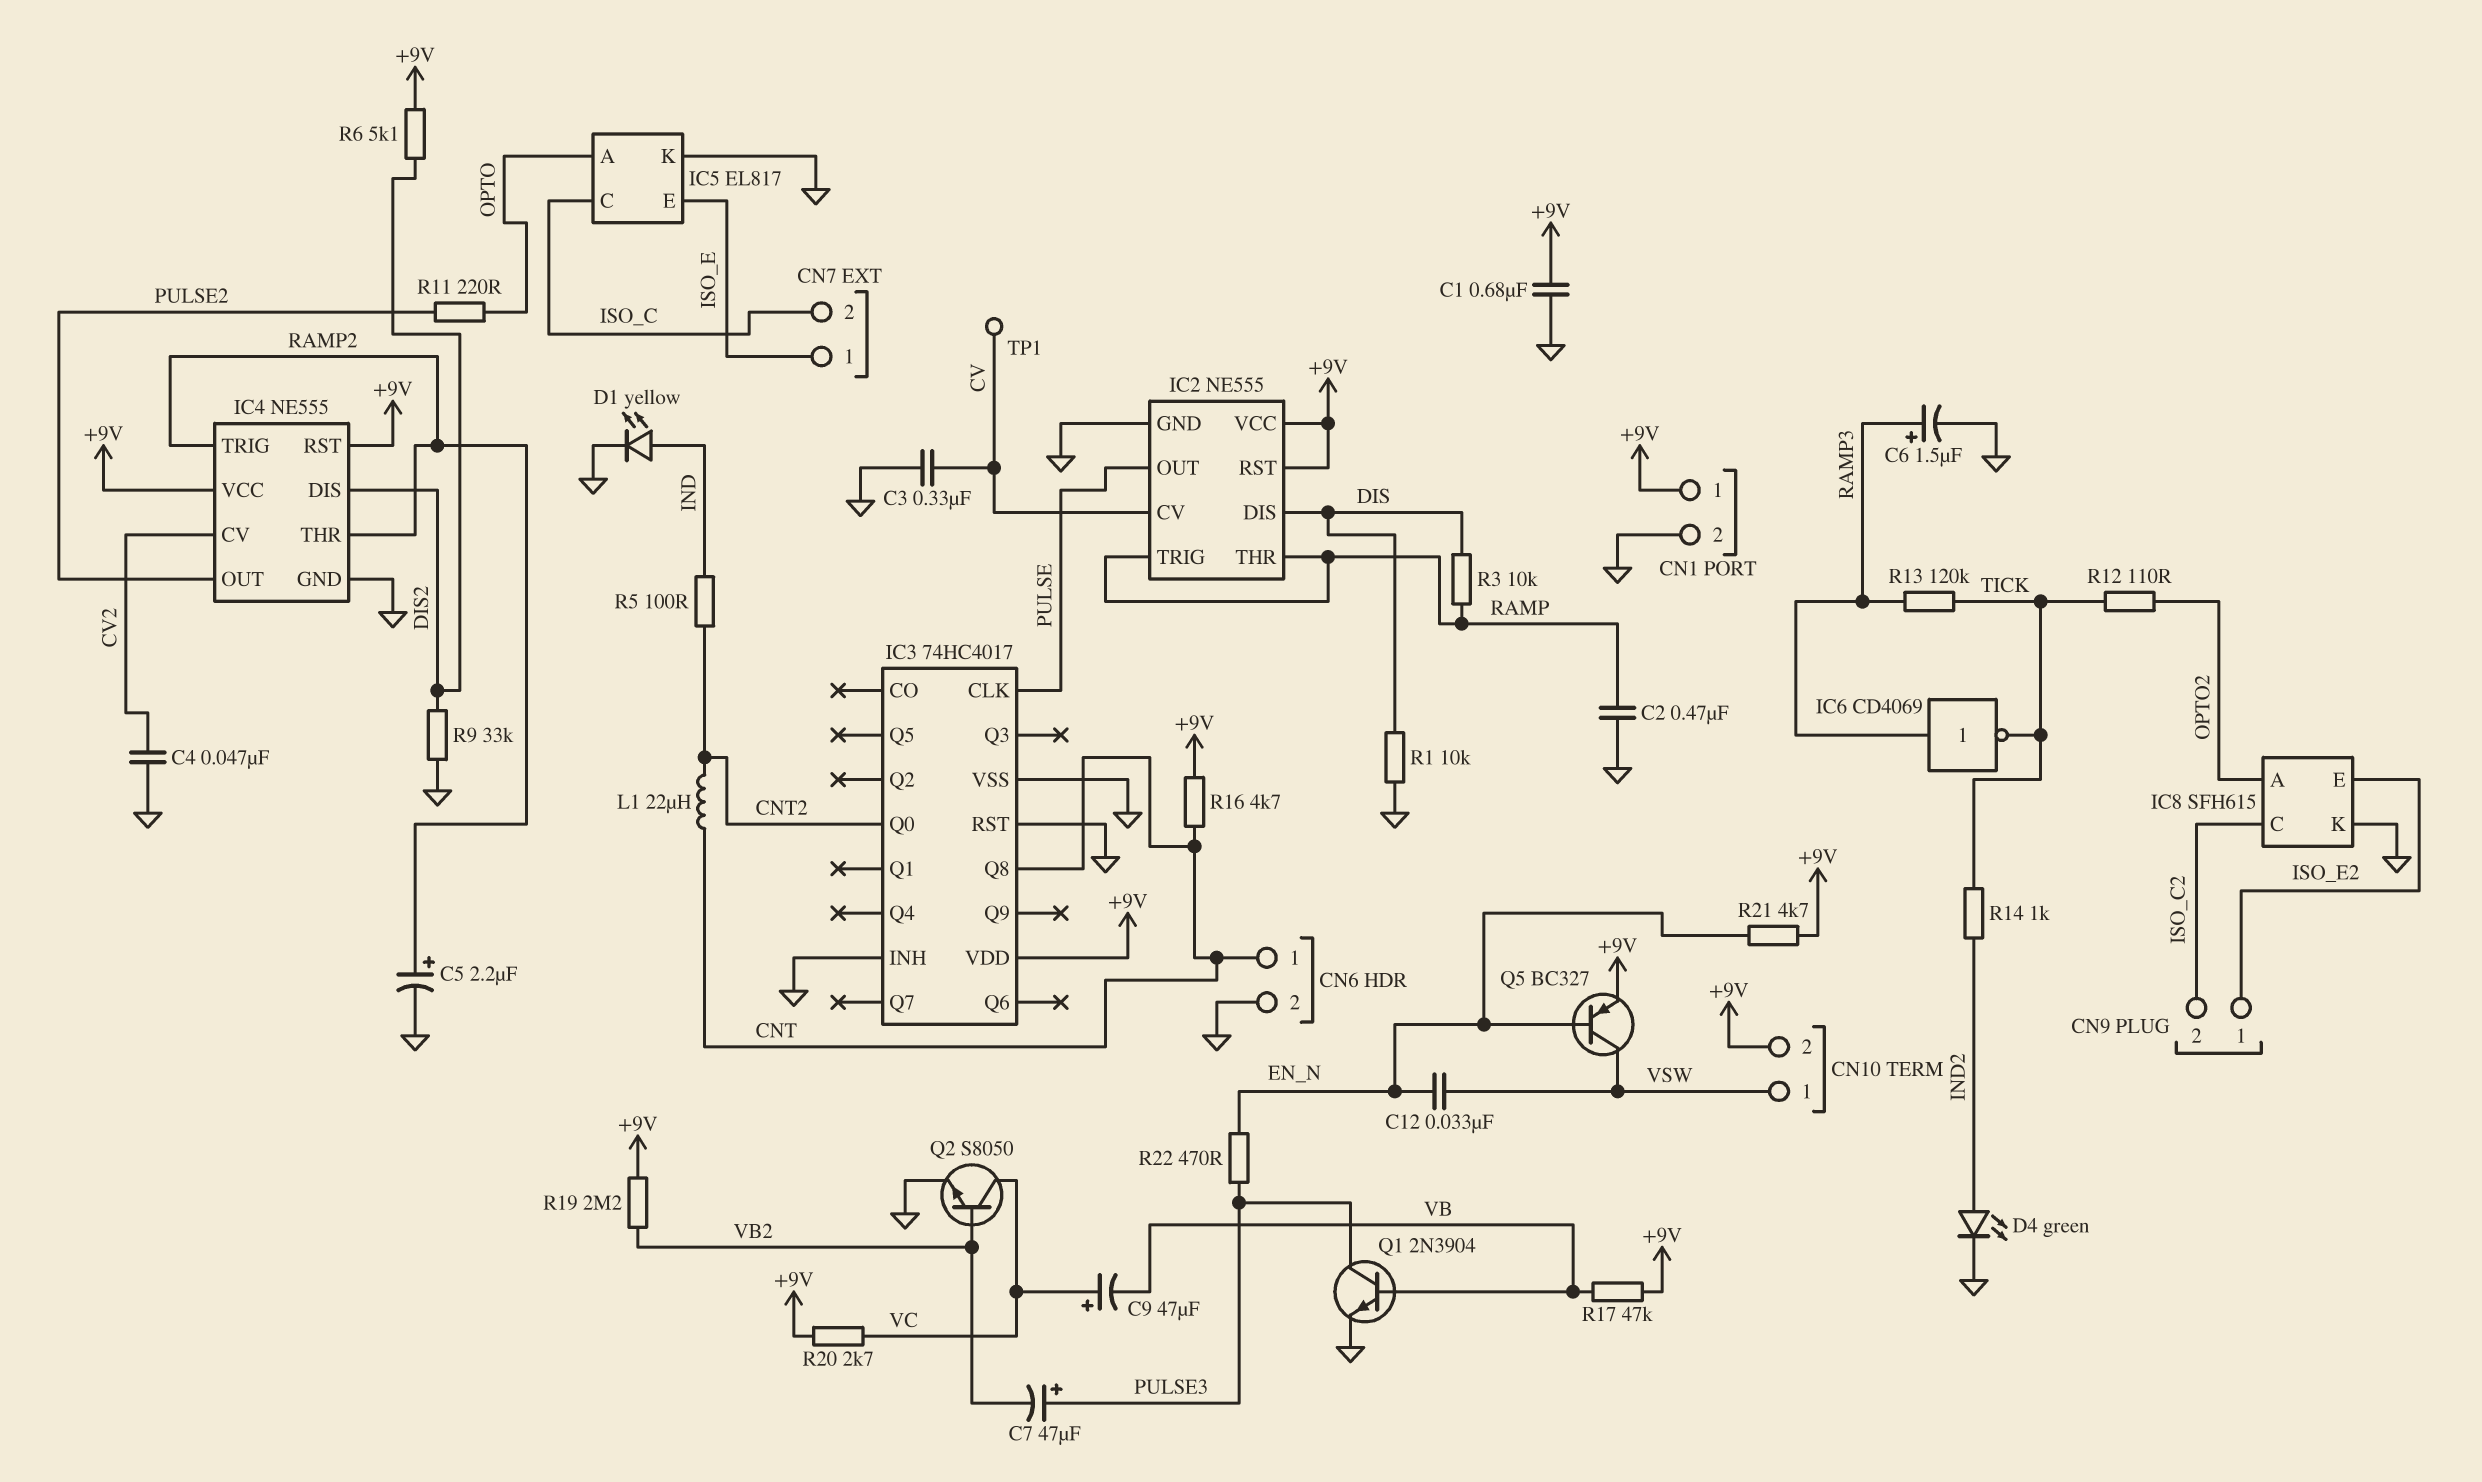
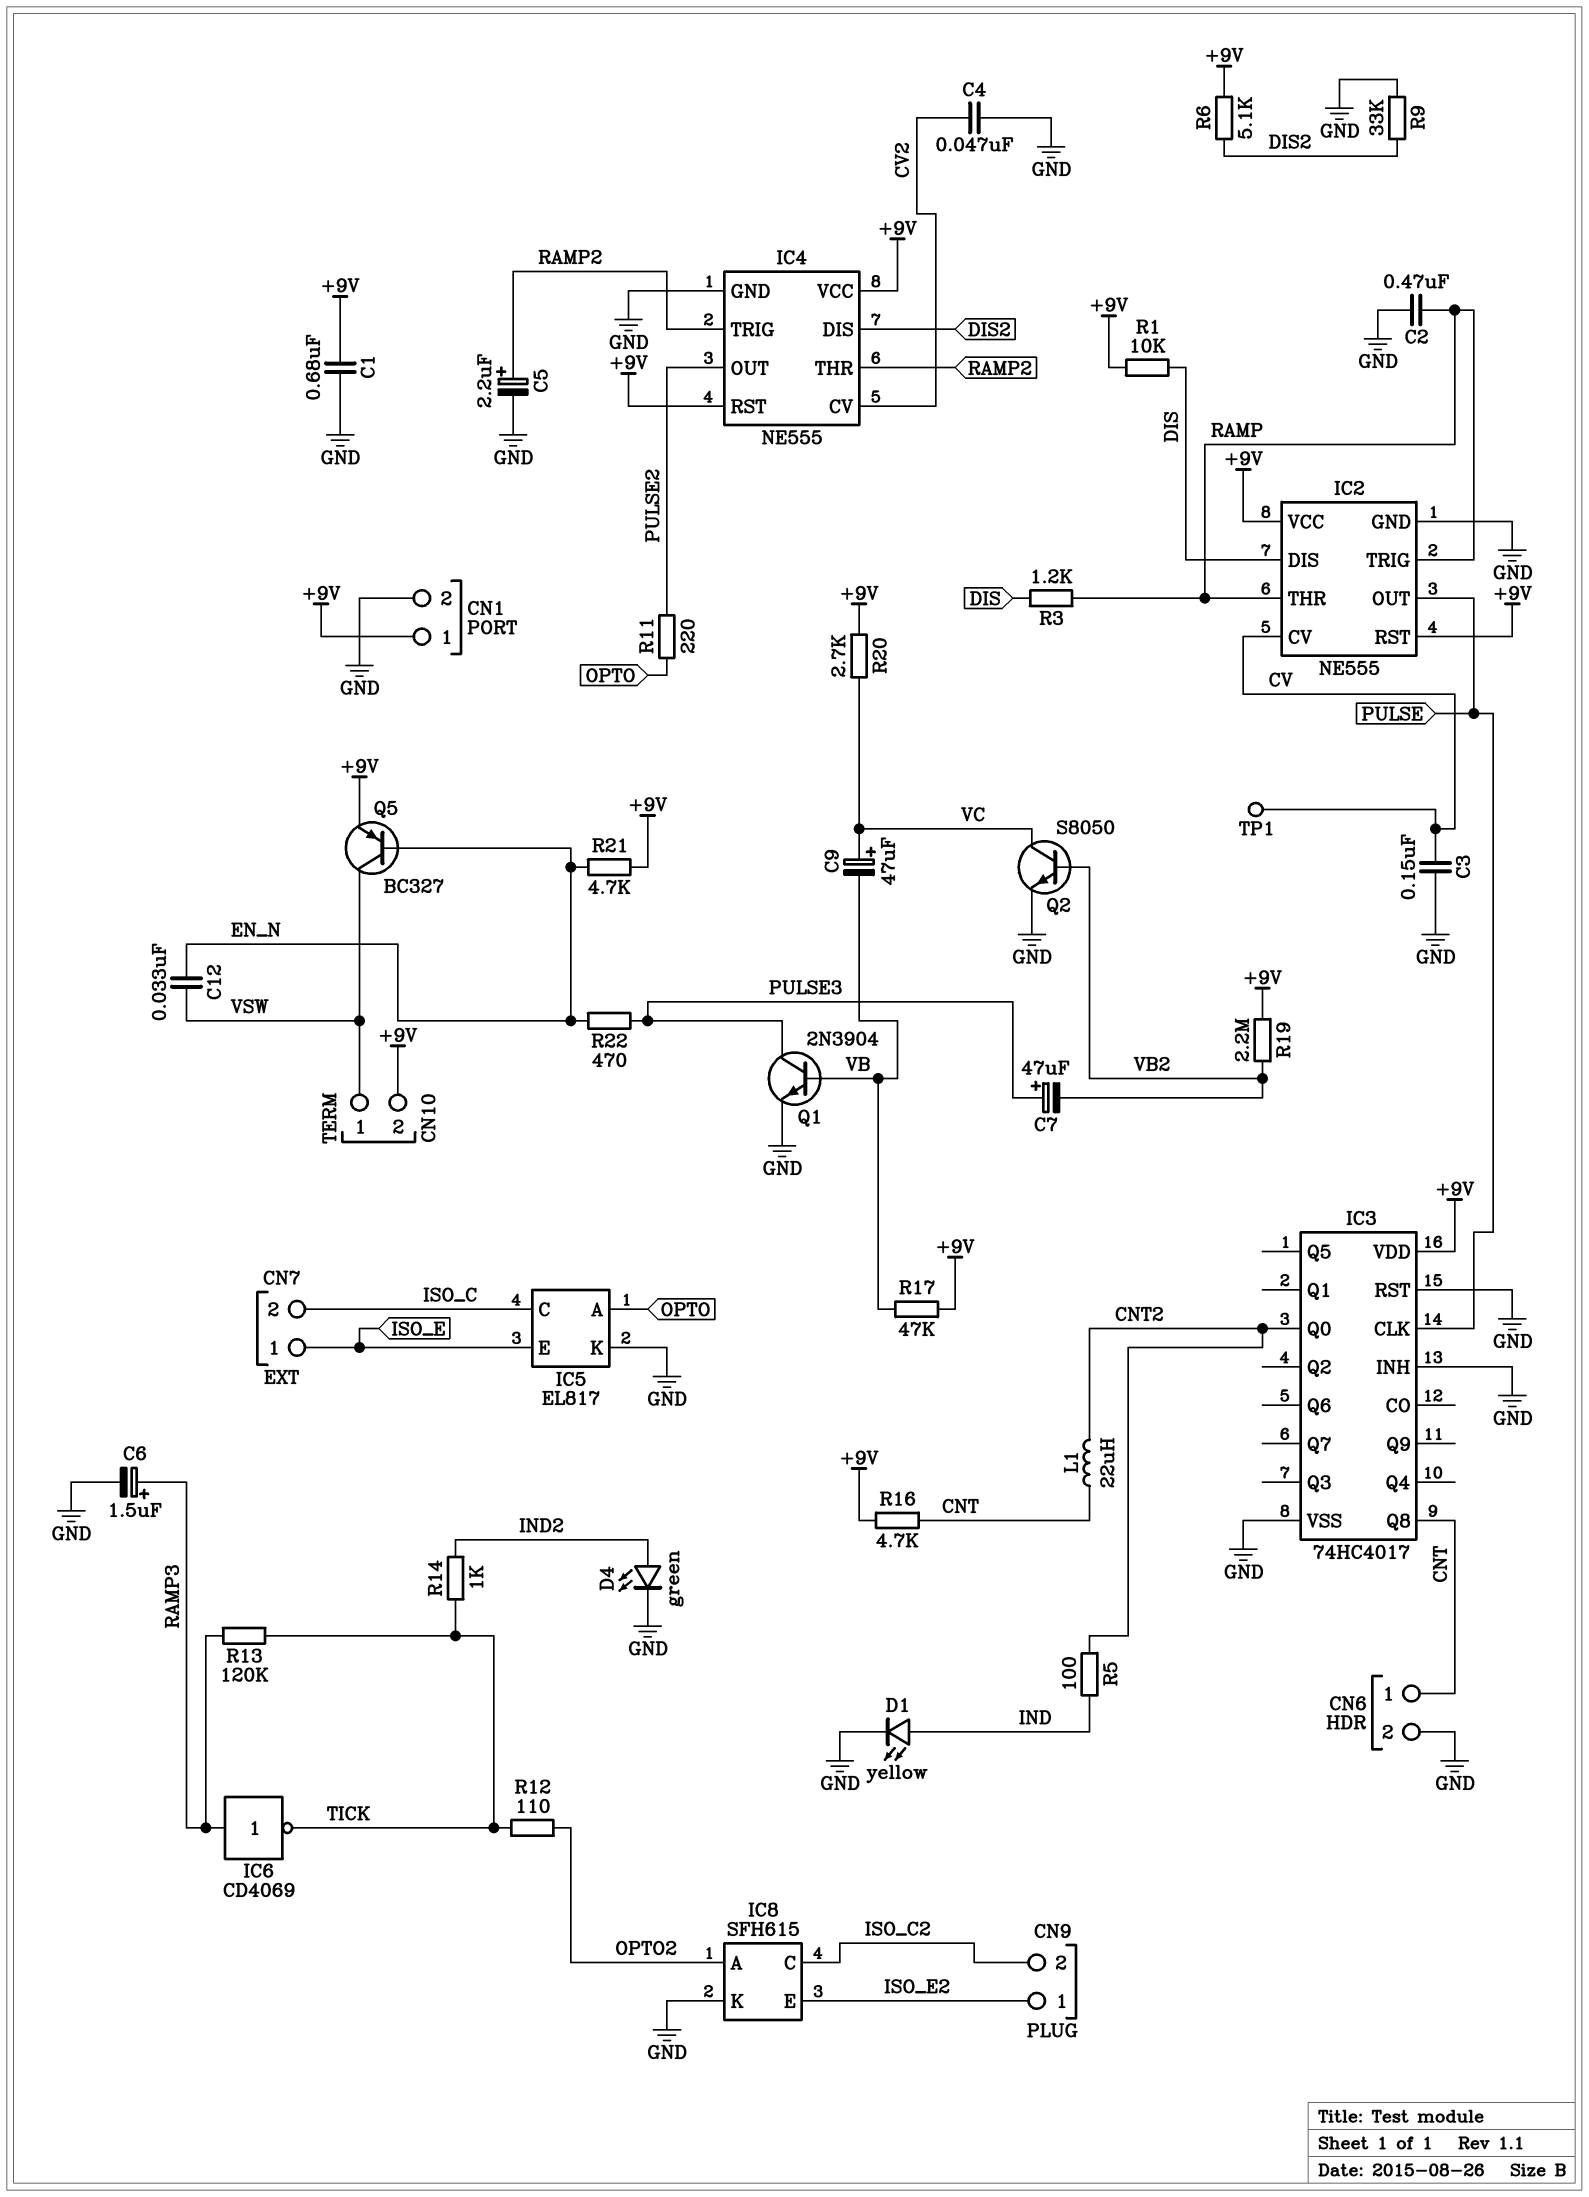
C3: 330nF (CV, GND) -> 150nF (CV, GND)
R1: 10k (DIS, GND) -> 10k (+9V, DIS)
R3: 10k (DIS, RAMP) -> 1.2k (DIS, RAMP)

